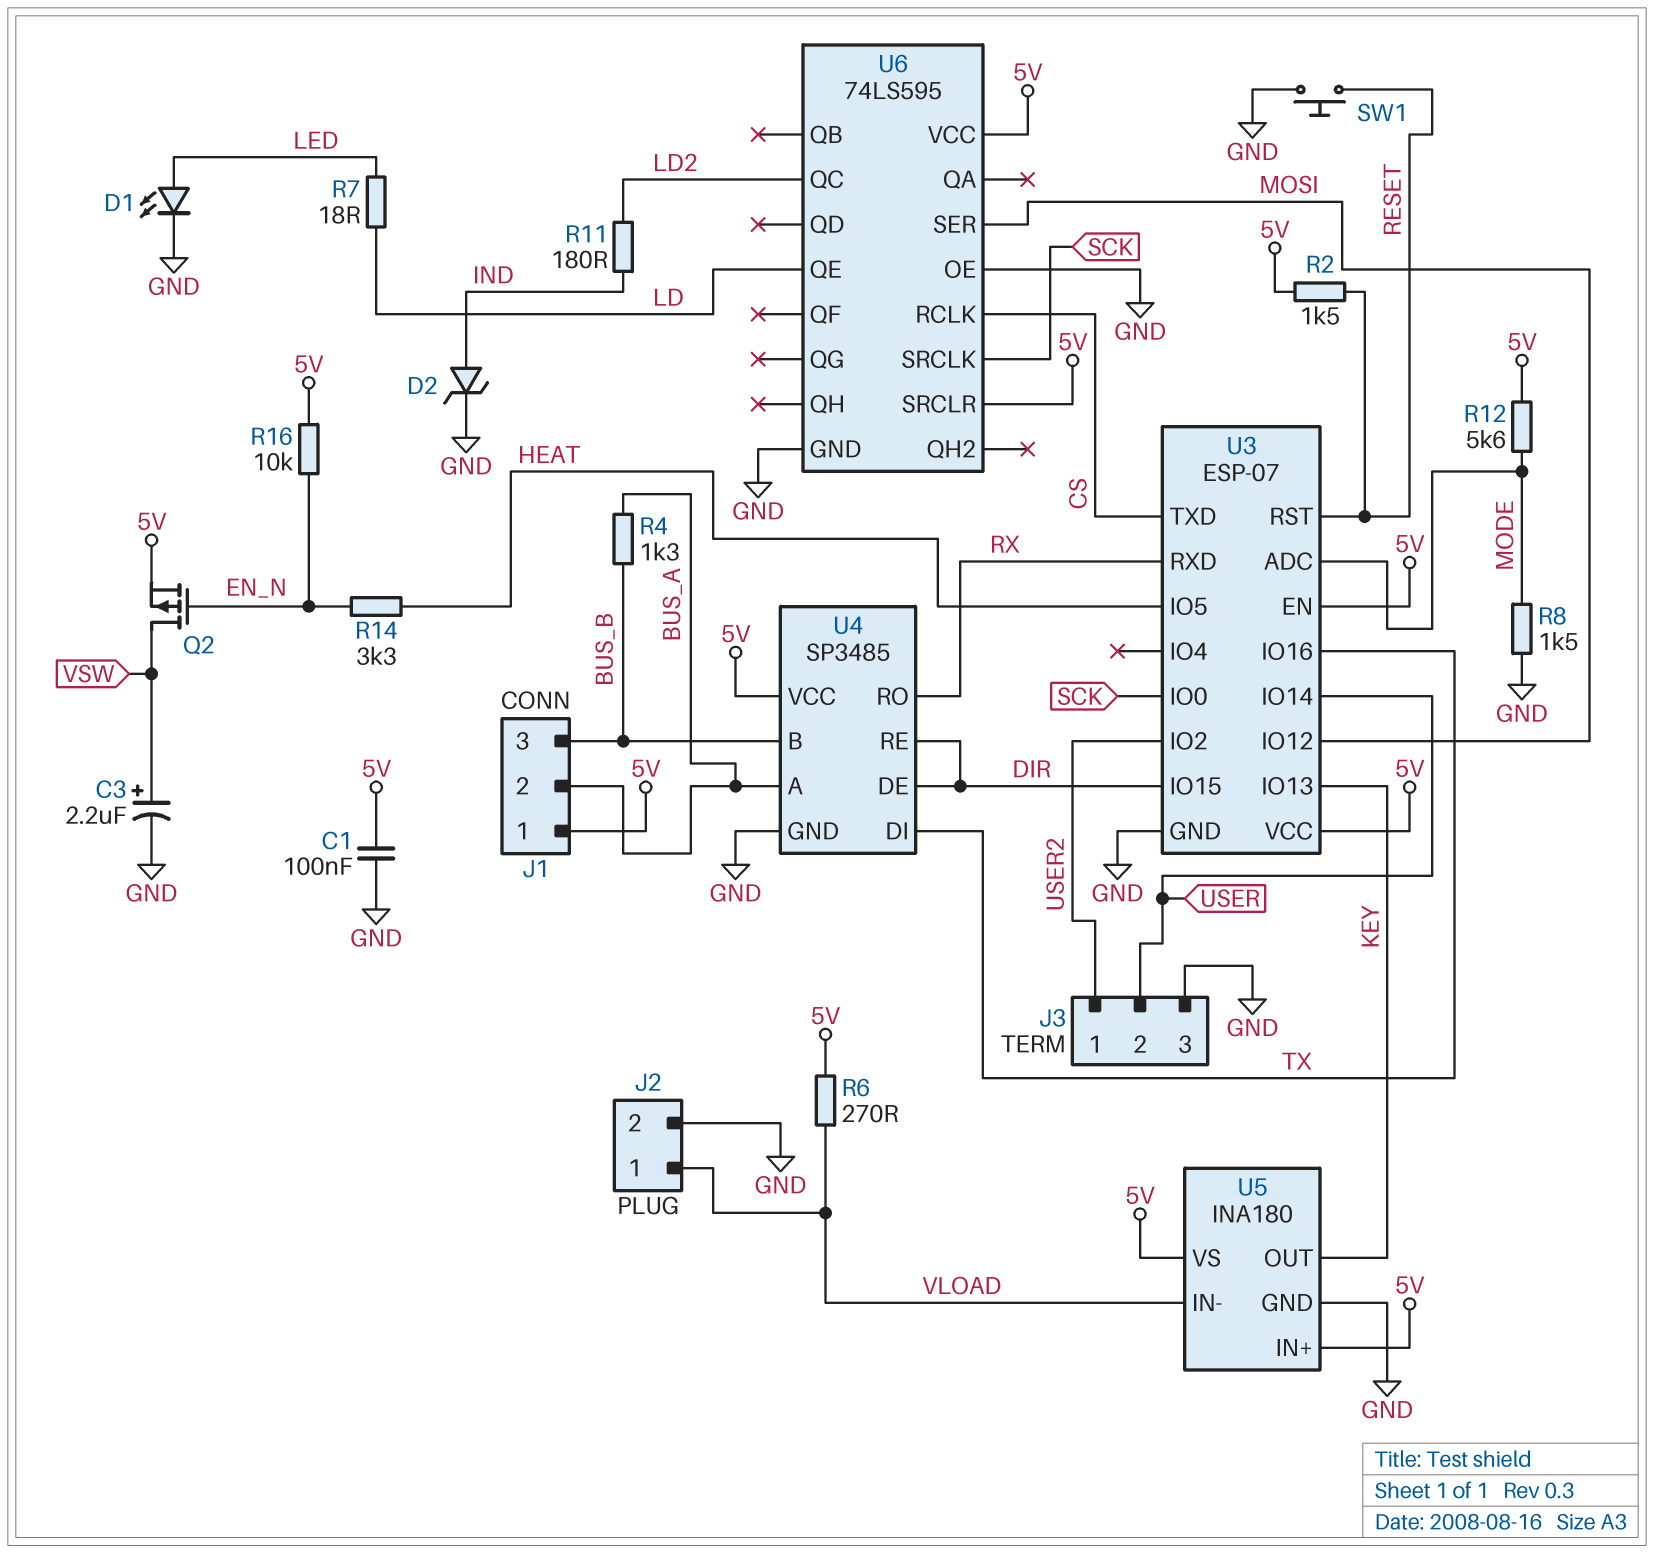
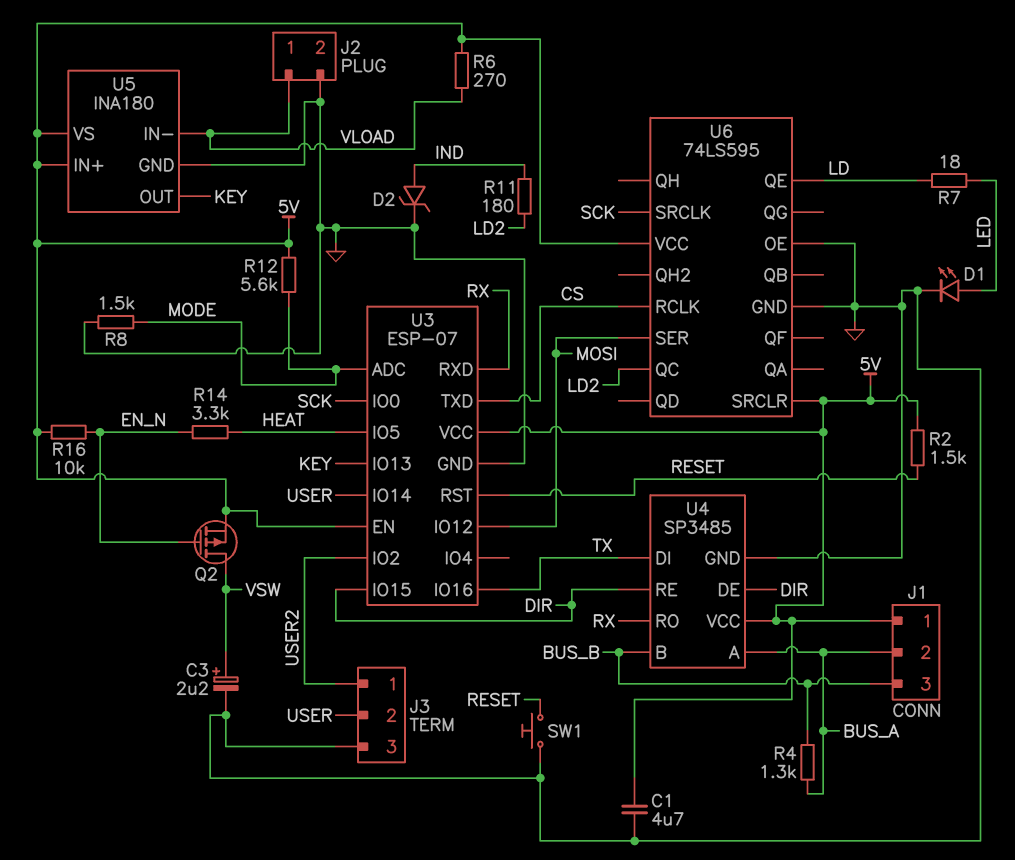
C1: 100nF (5V, GND) -> 4.7uF (5V, GND)

